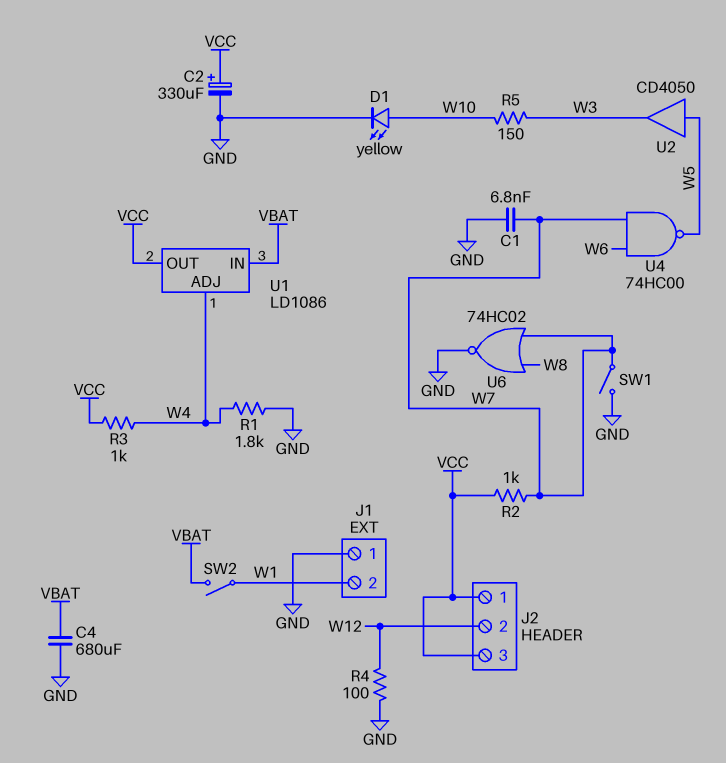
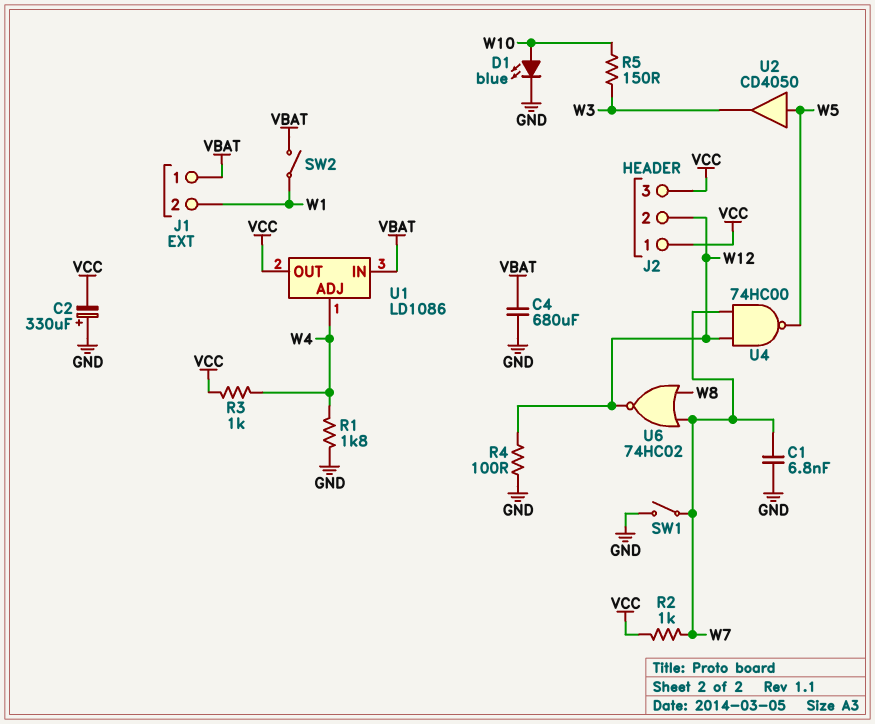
C2: 330uF (plus VCC, minus GND) -> 330uF (plus GND, minus VCC)
D1: LED yellow (A W10, K GND) -> LED blue (A W10, K GND)
J1 pin 1: GND -> VBAT
U4: NAND 74HC00 (in W6, in W7, out W5) -> NAND 74HC00 (in W7, in W12, out W5)
U6: NOR 74HC02 (in W7, in W8, out GND) -> NOR 74HC02 (in W7, in W8, out W12)

